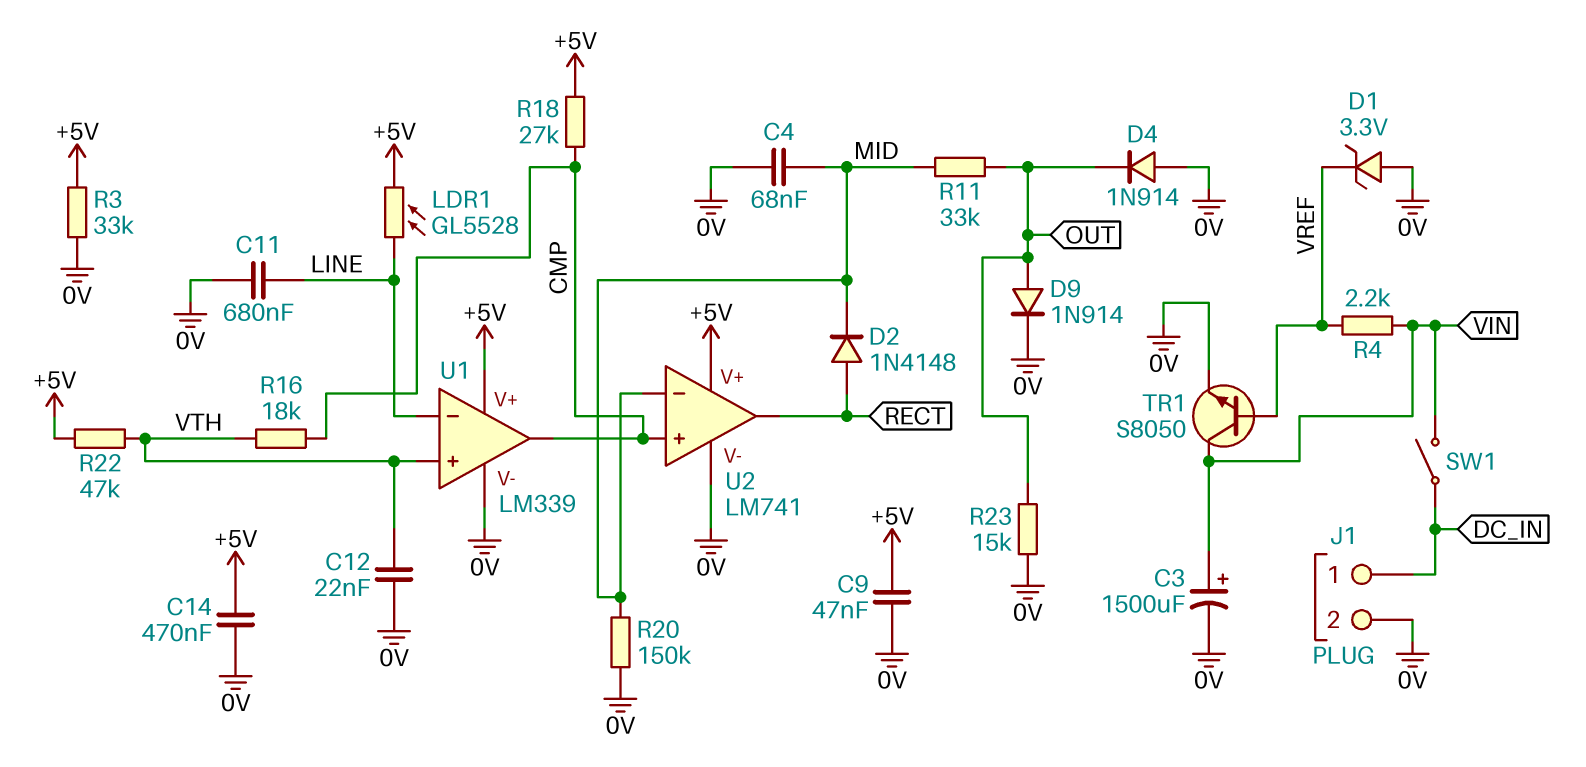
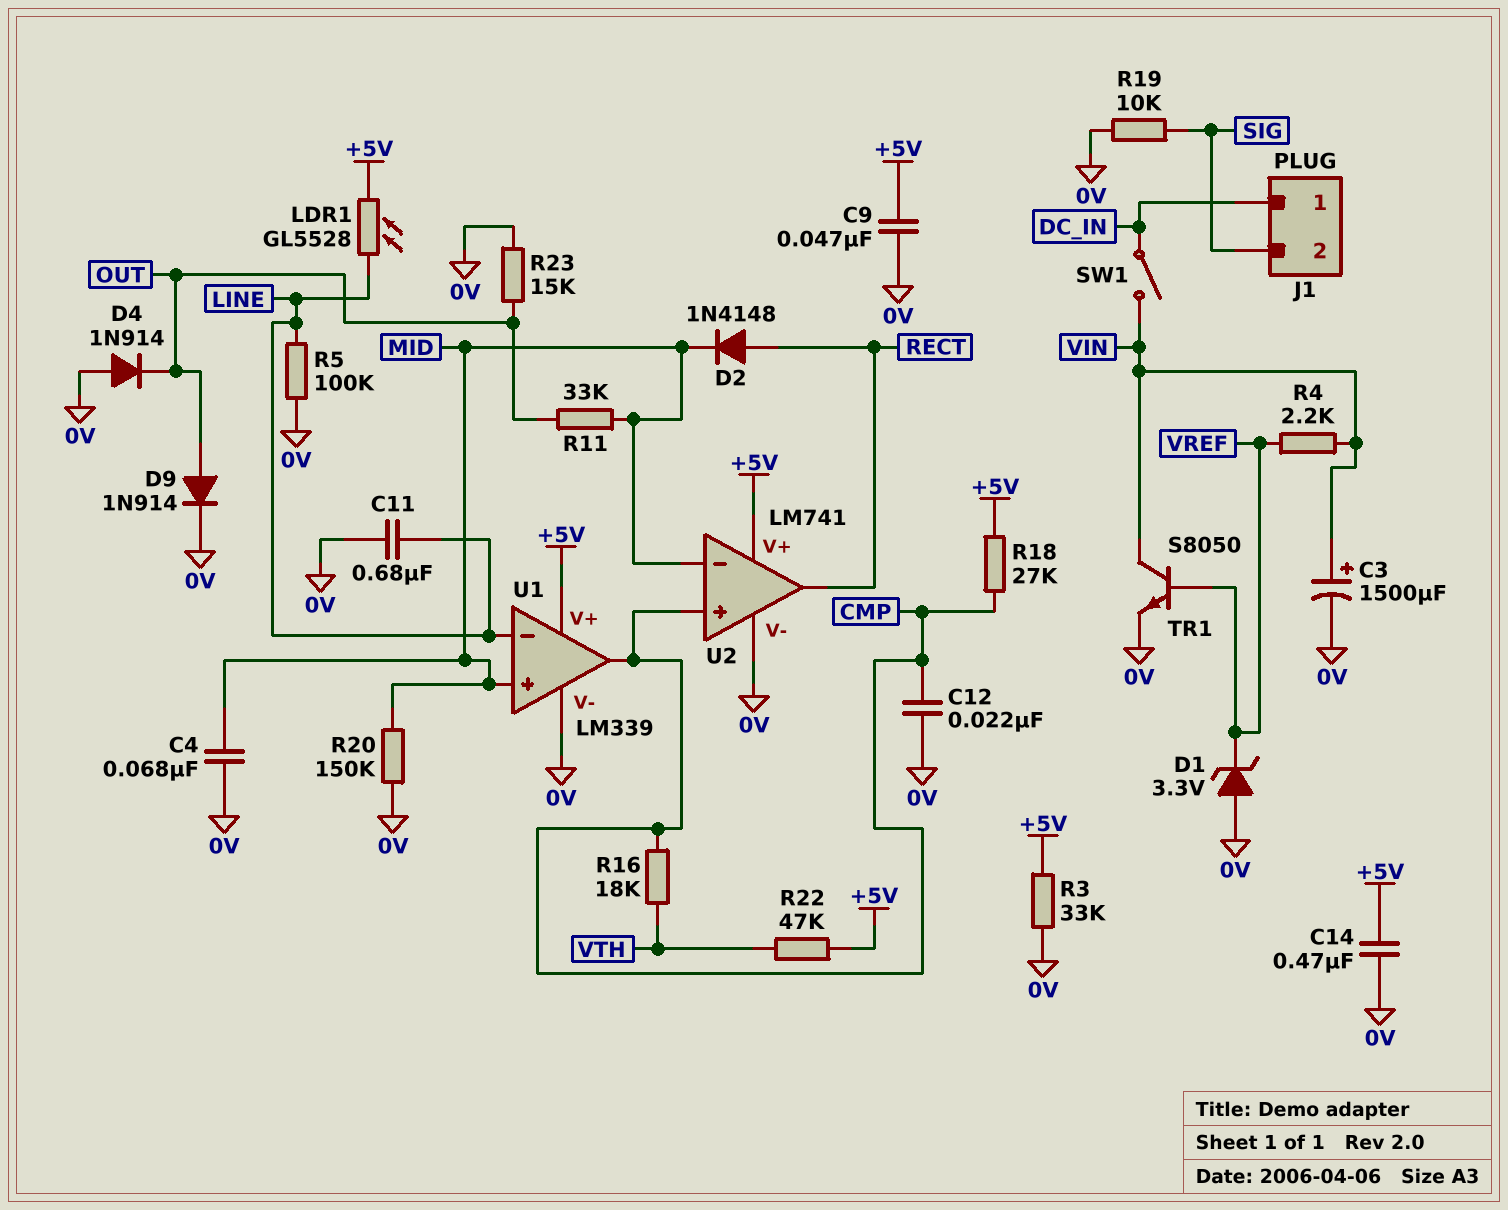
C12: 22nF (0V, VTH) -> 22nF (0V, CMP)
J1 pin 2: 0V -> SIG
R5: none -> 100k (0V, LINE)
R19: none -> 10k (0V, SIG)
U1 pin in+: VTH -> MID

